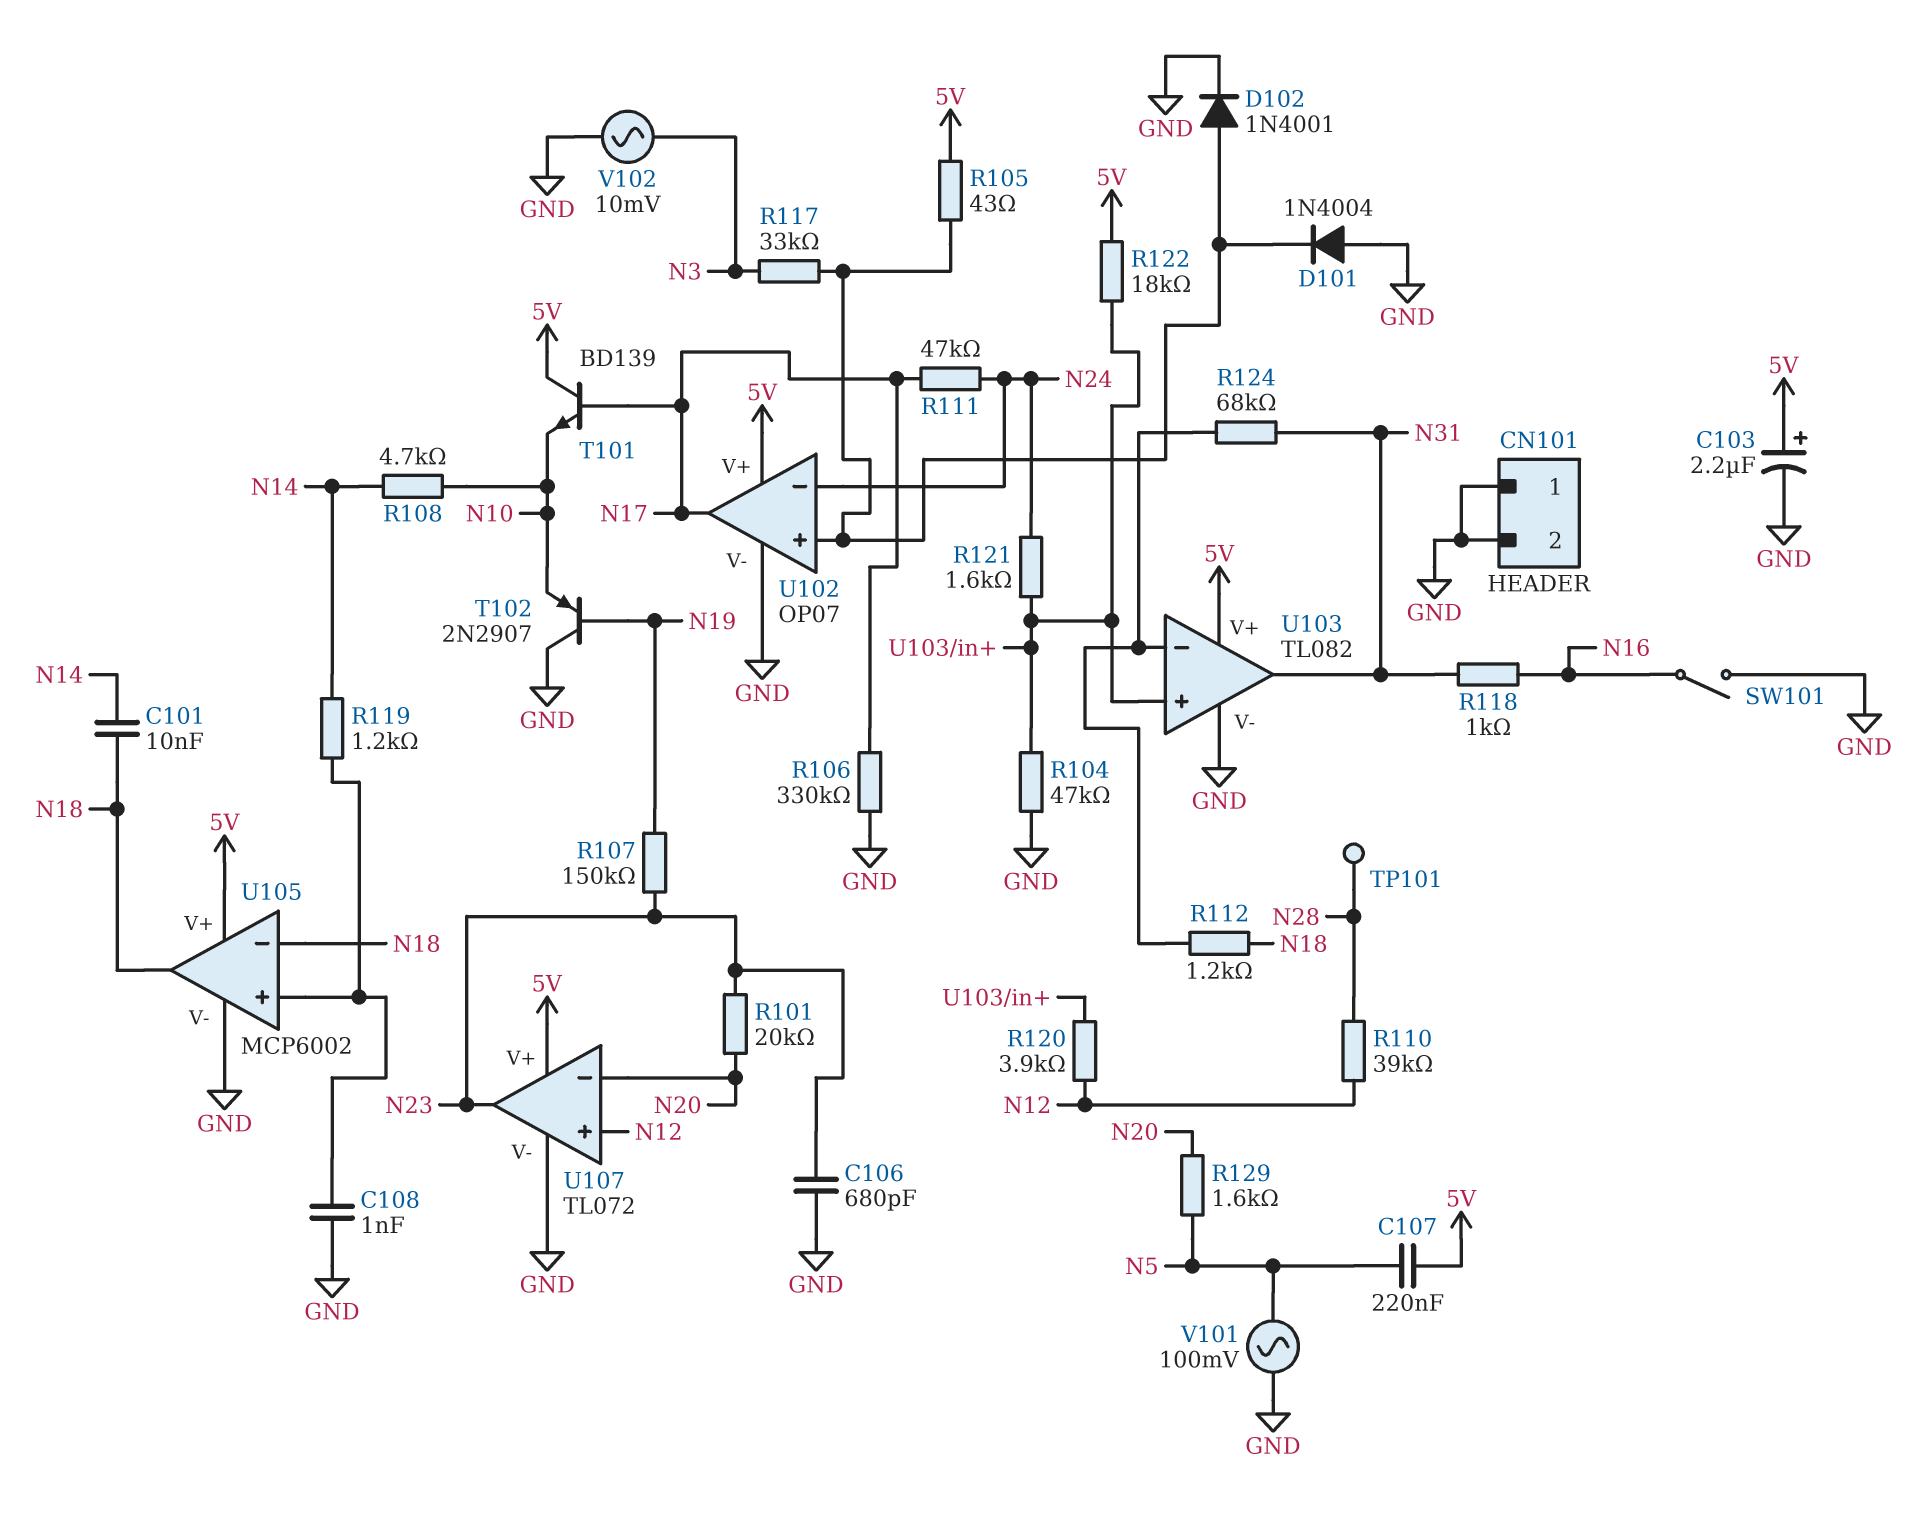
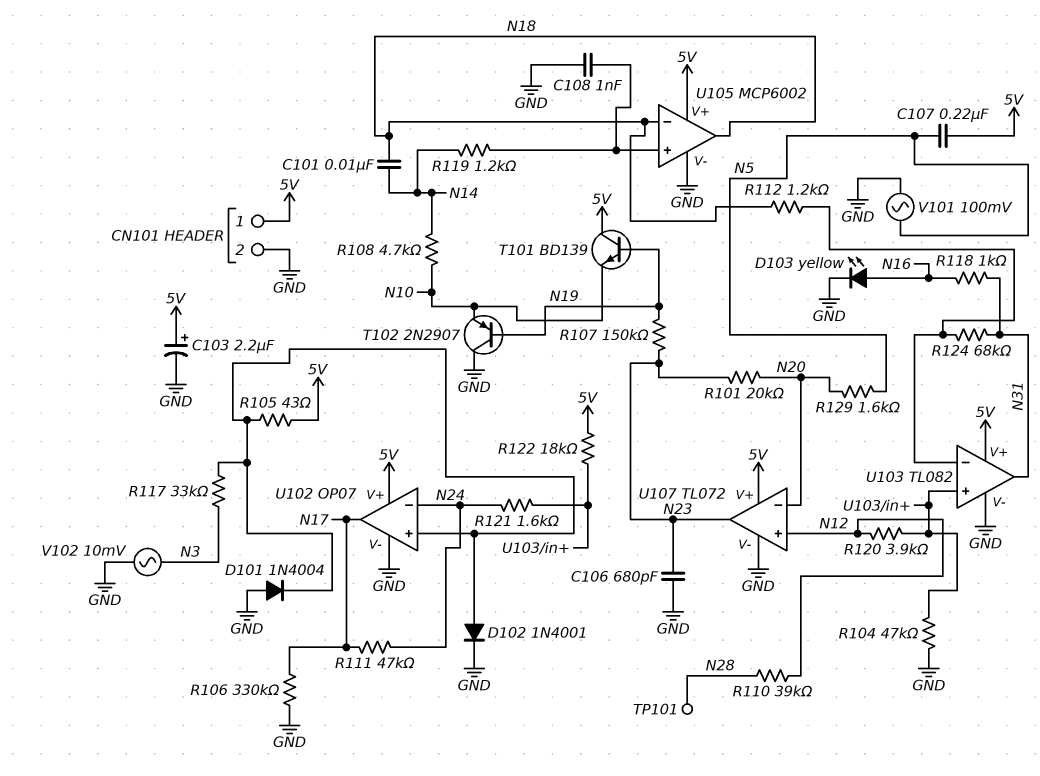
CN101 pin 1: GND -> 5V
D103: none -> LED yellow (A N16, K GND)
SW101: switch (GND, N16) -> none
T101: NPN BD139 (B N17, C 5V, E N10) -> NPN BD139 (B N19, C 5V, E N10)

